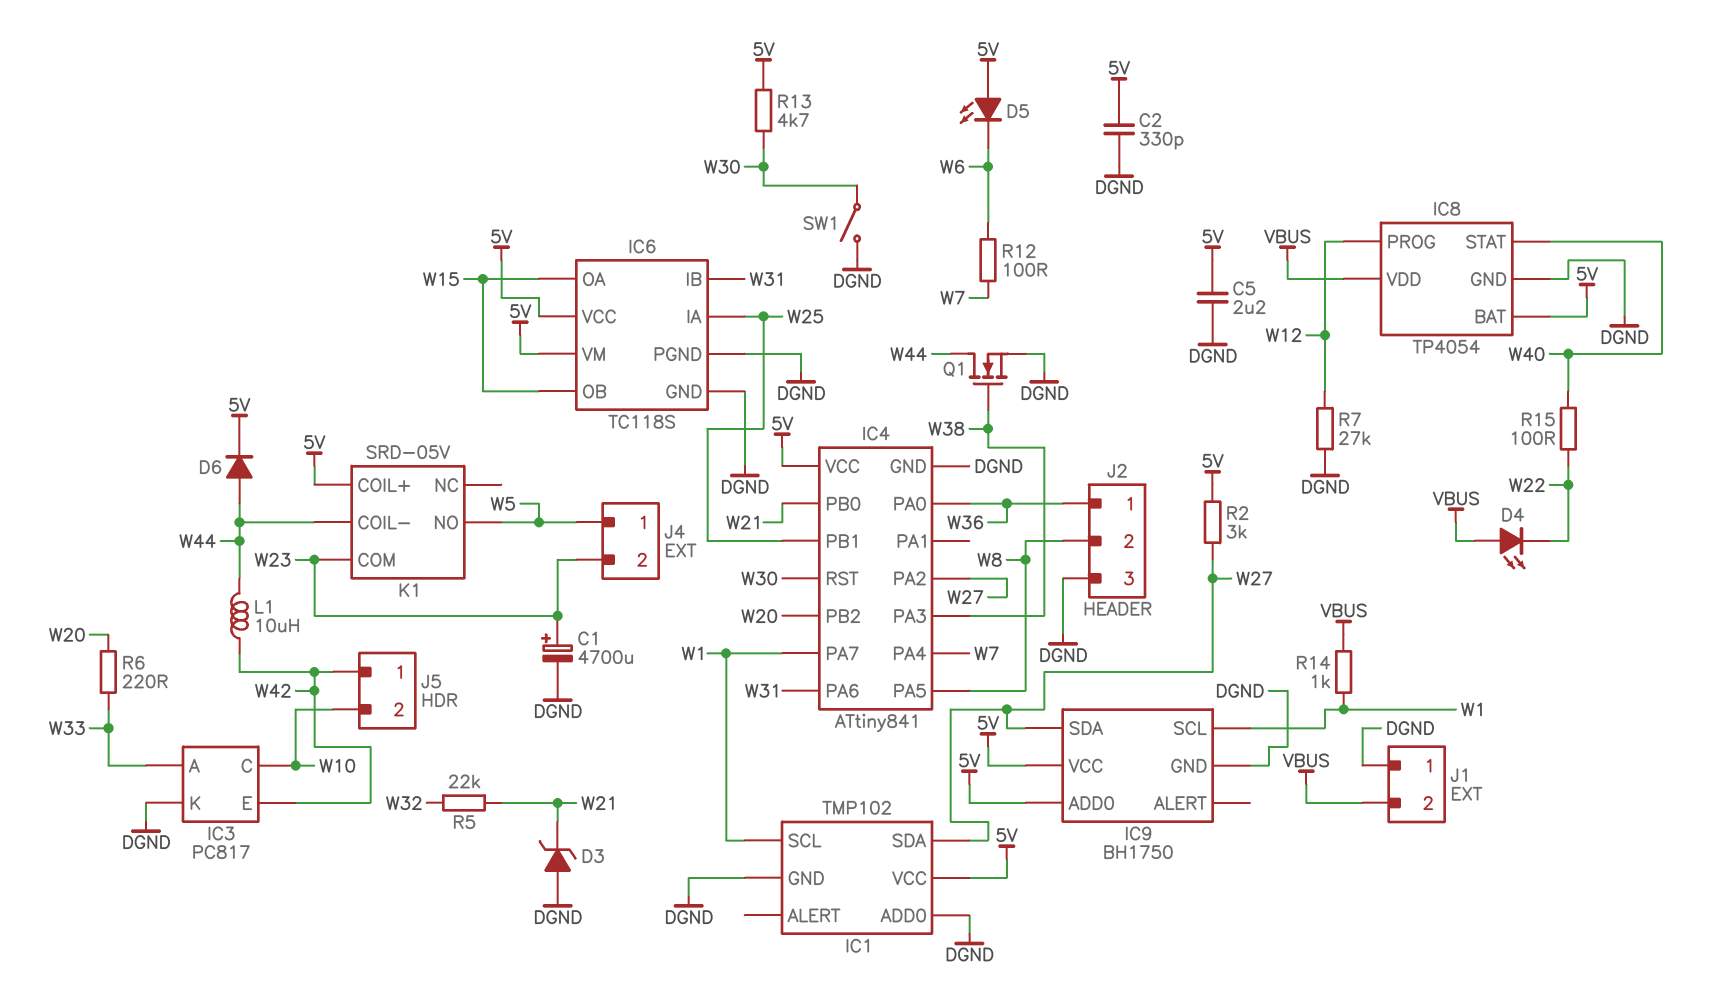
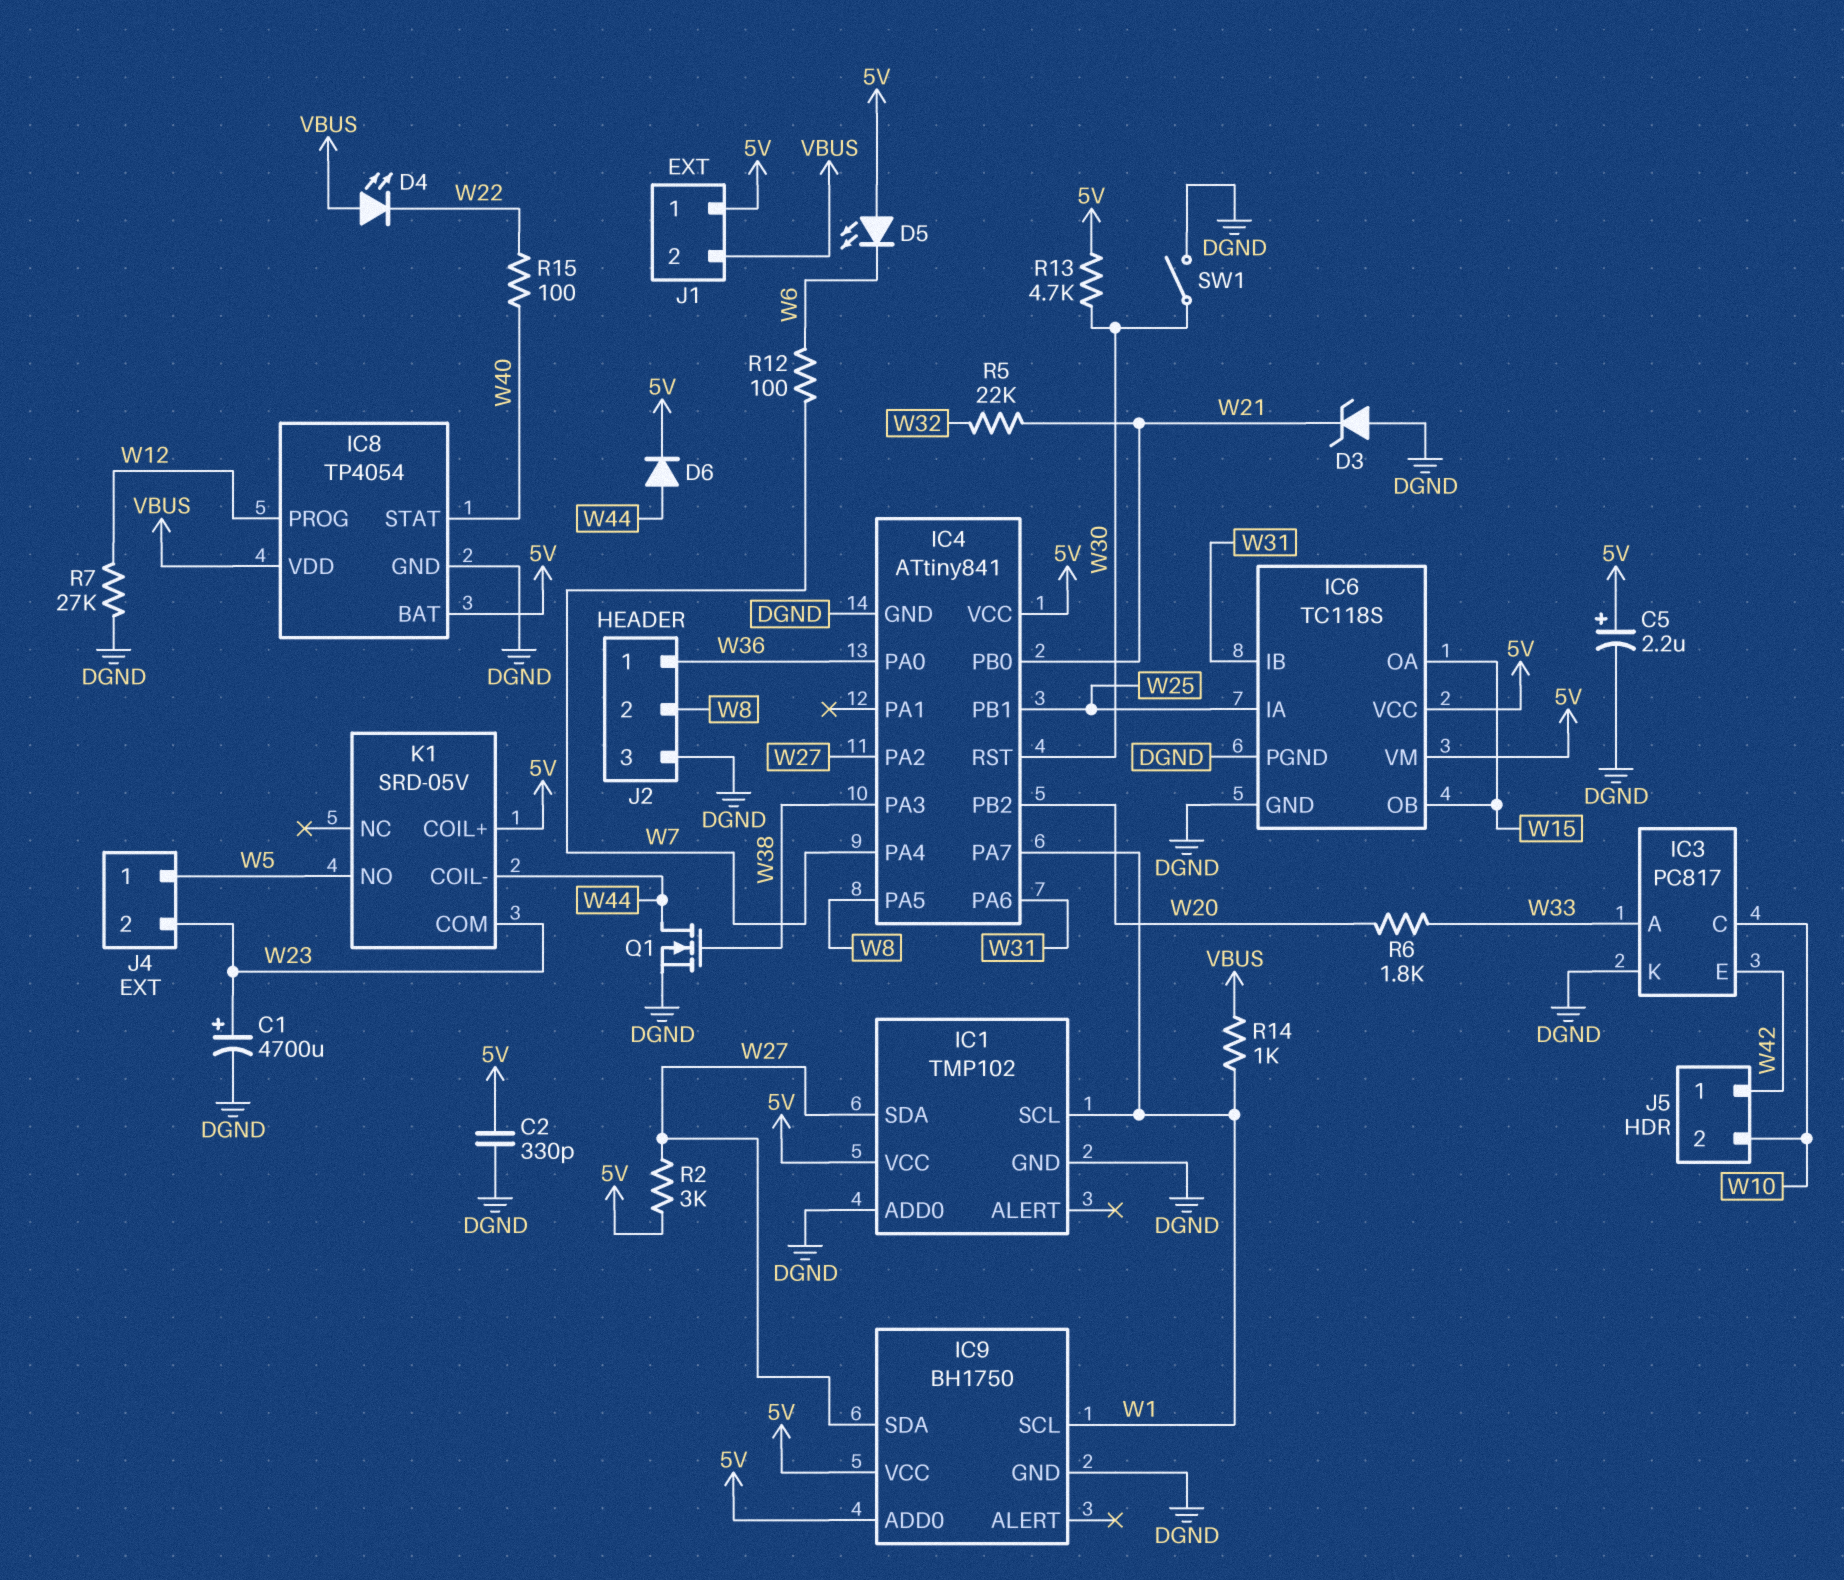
C5: 2.2uF (5V, DGND) -> 2.2uF (plus 5V, minus DGND)
J1 pin 1: DGND -> 5V
L1: 10uH (W42, W44) -> none
R6: 220 (W20, W33) -> 1.8k (W20, W33)

